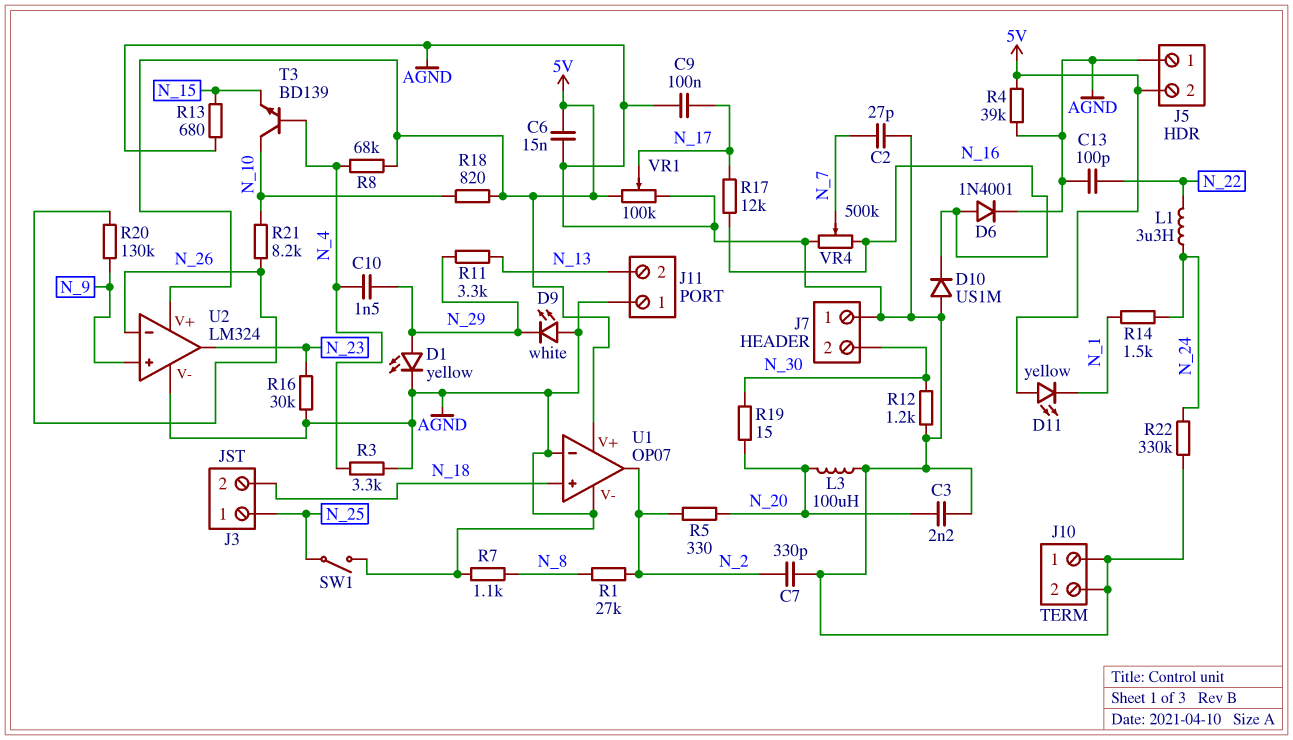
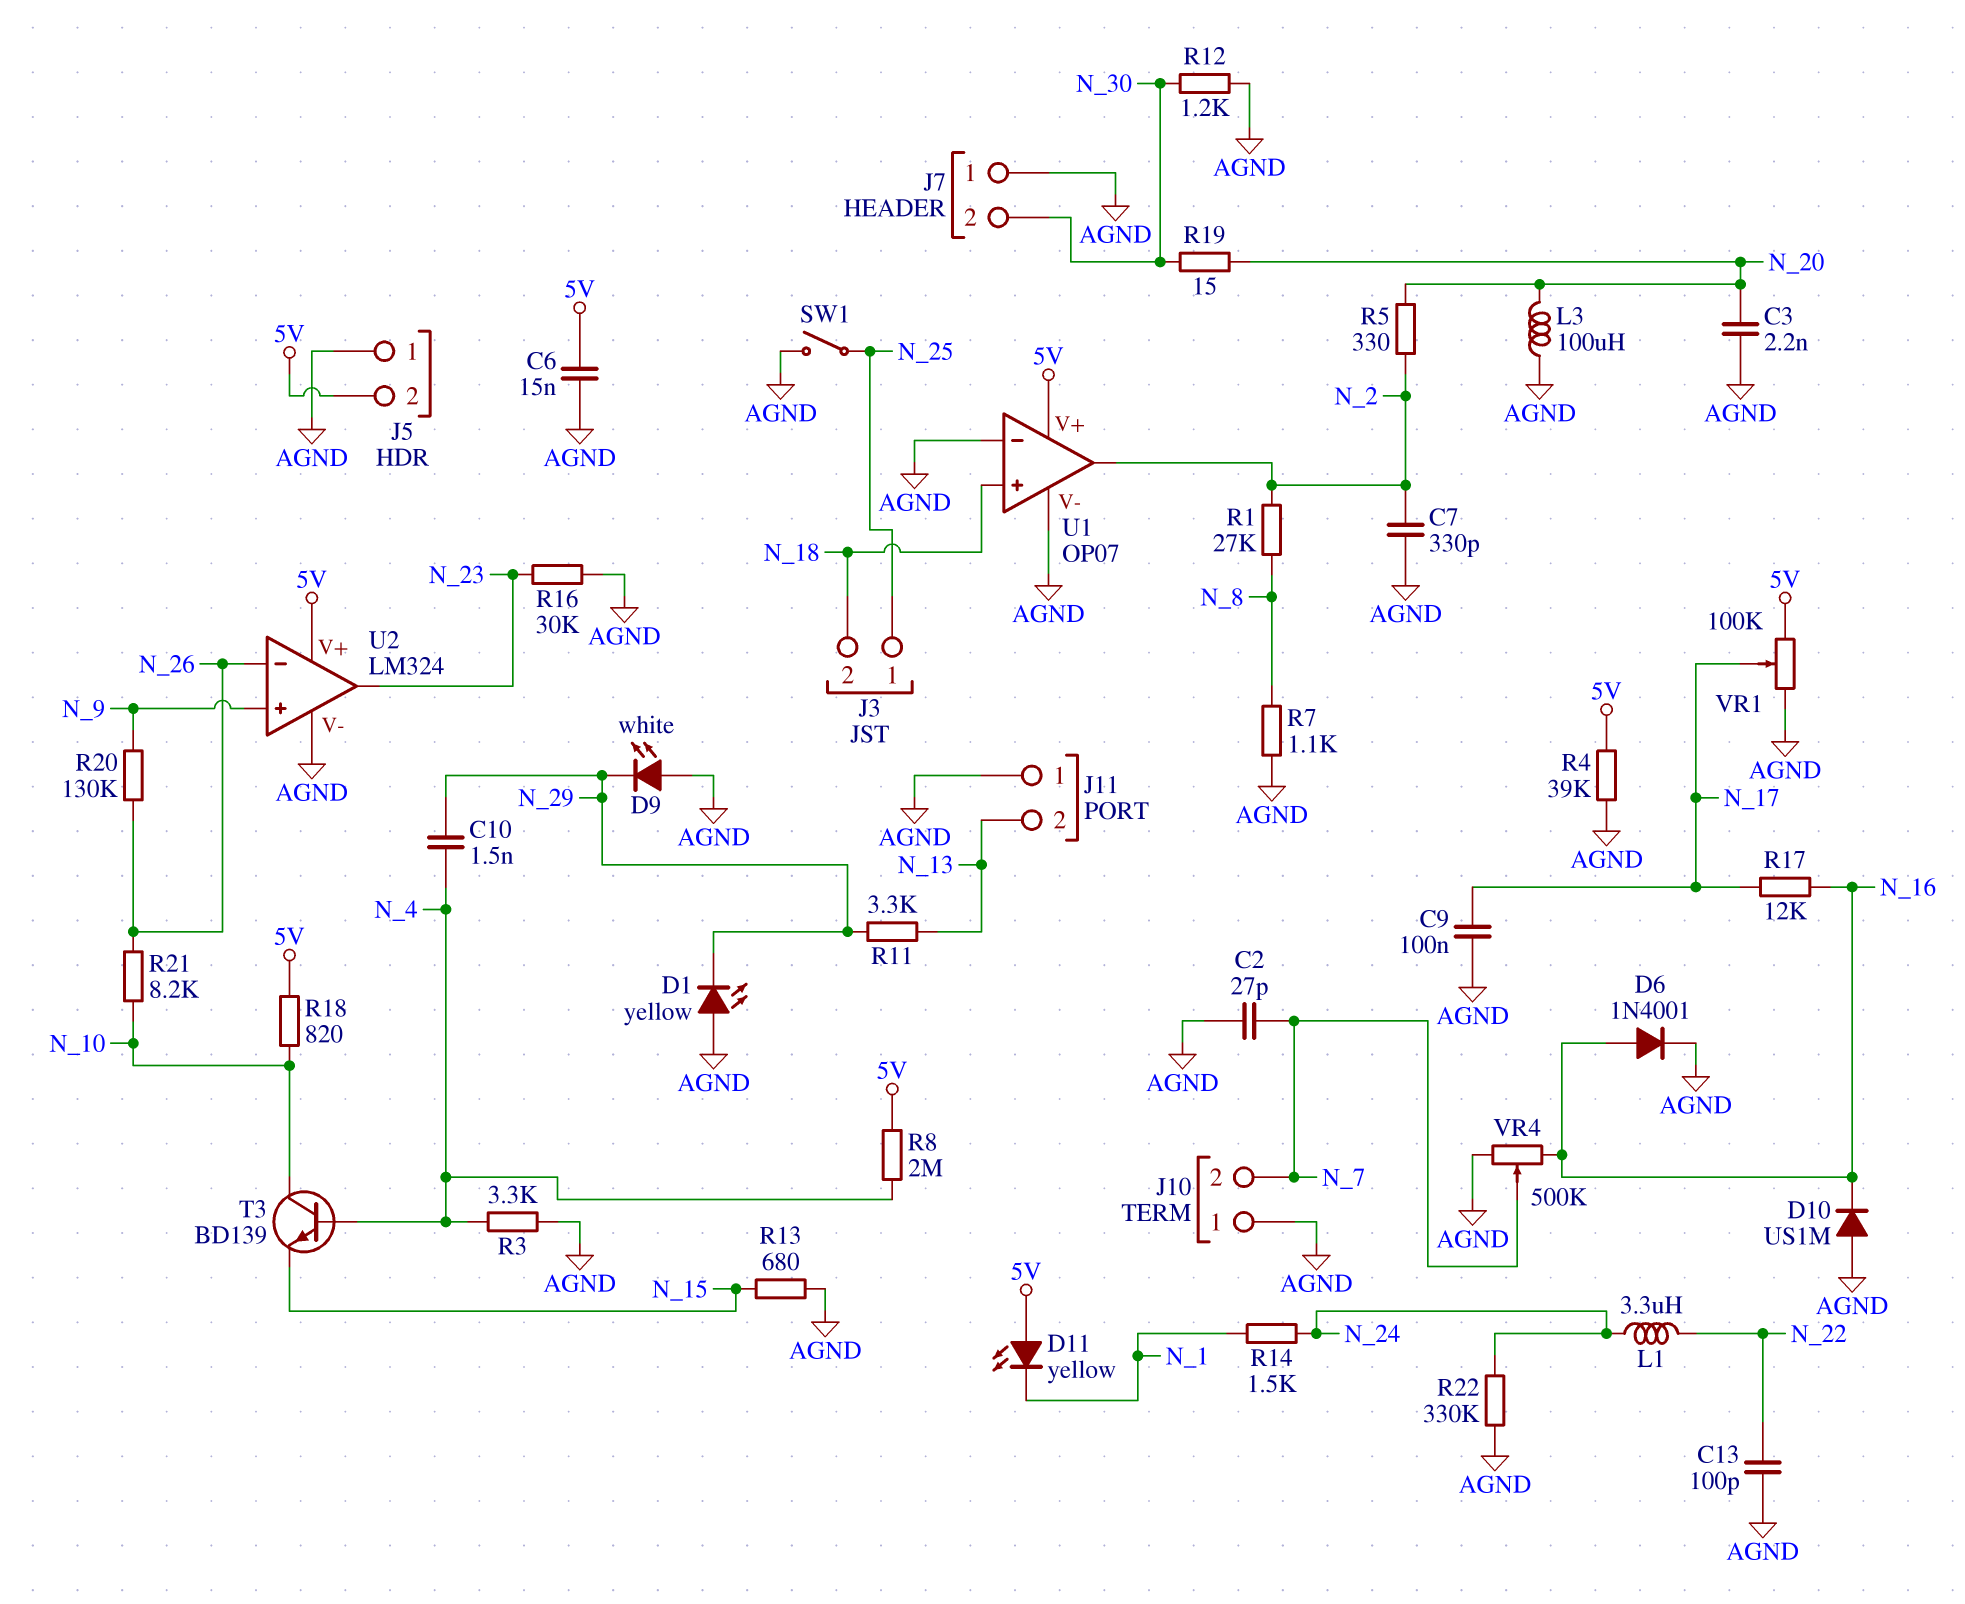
D1: LED yellow (A N_29, K AGND) -> LED yellow (A AGND, K N_29)
J10 pin 2: AGND -> N_7
R8: 68k (5V, N_4) -> 2M (5V, N_4)

